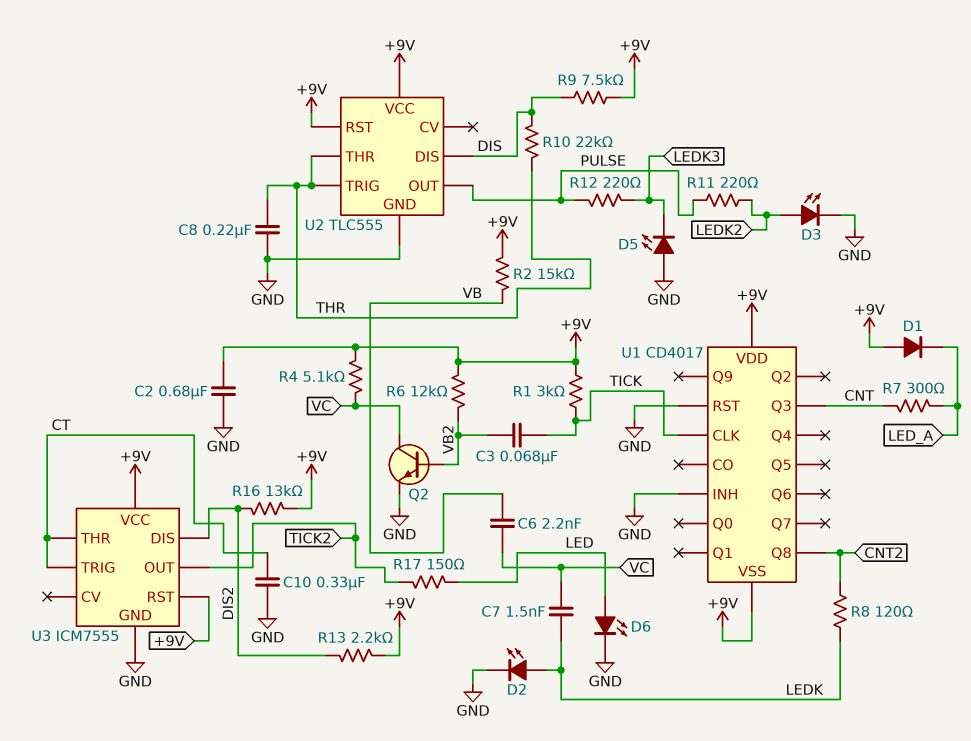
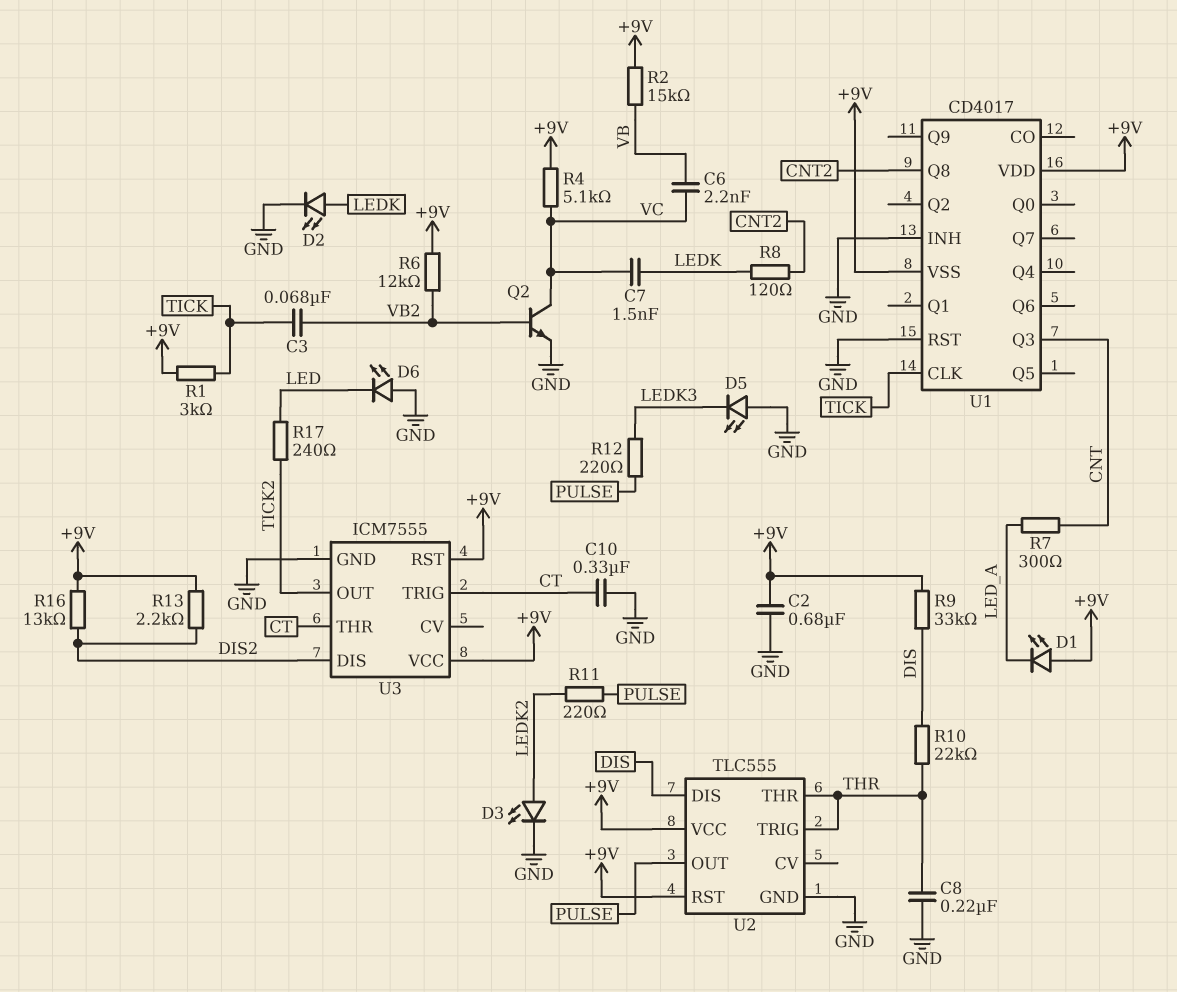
D1: diode (A +9V, K LED_A) -> LED (A +9V, K LED_A)
D6: LED (A LED, K GND) -> LED (A GND, K LED)
R9: 7.5k (+9V, DIS) -> 33k (+9V, DIS)
R17: 150 (LED, TICK2) -> 240 (LED, TICK2)

